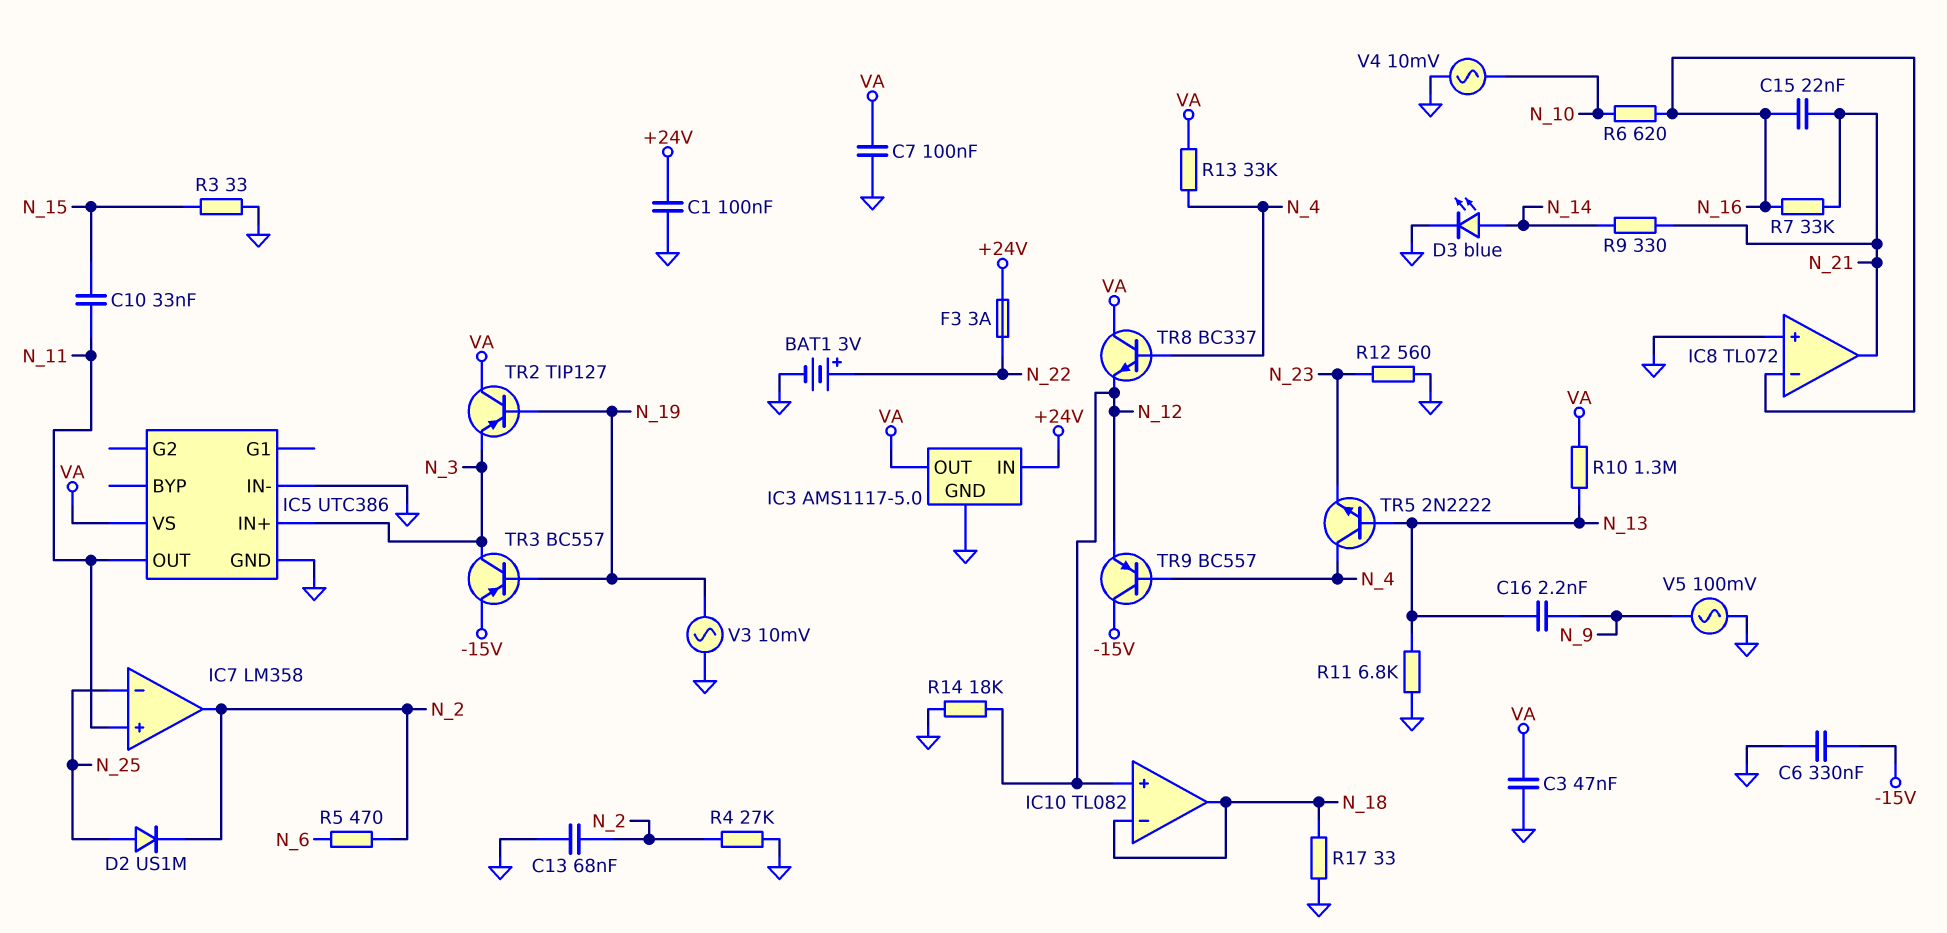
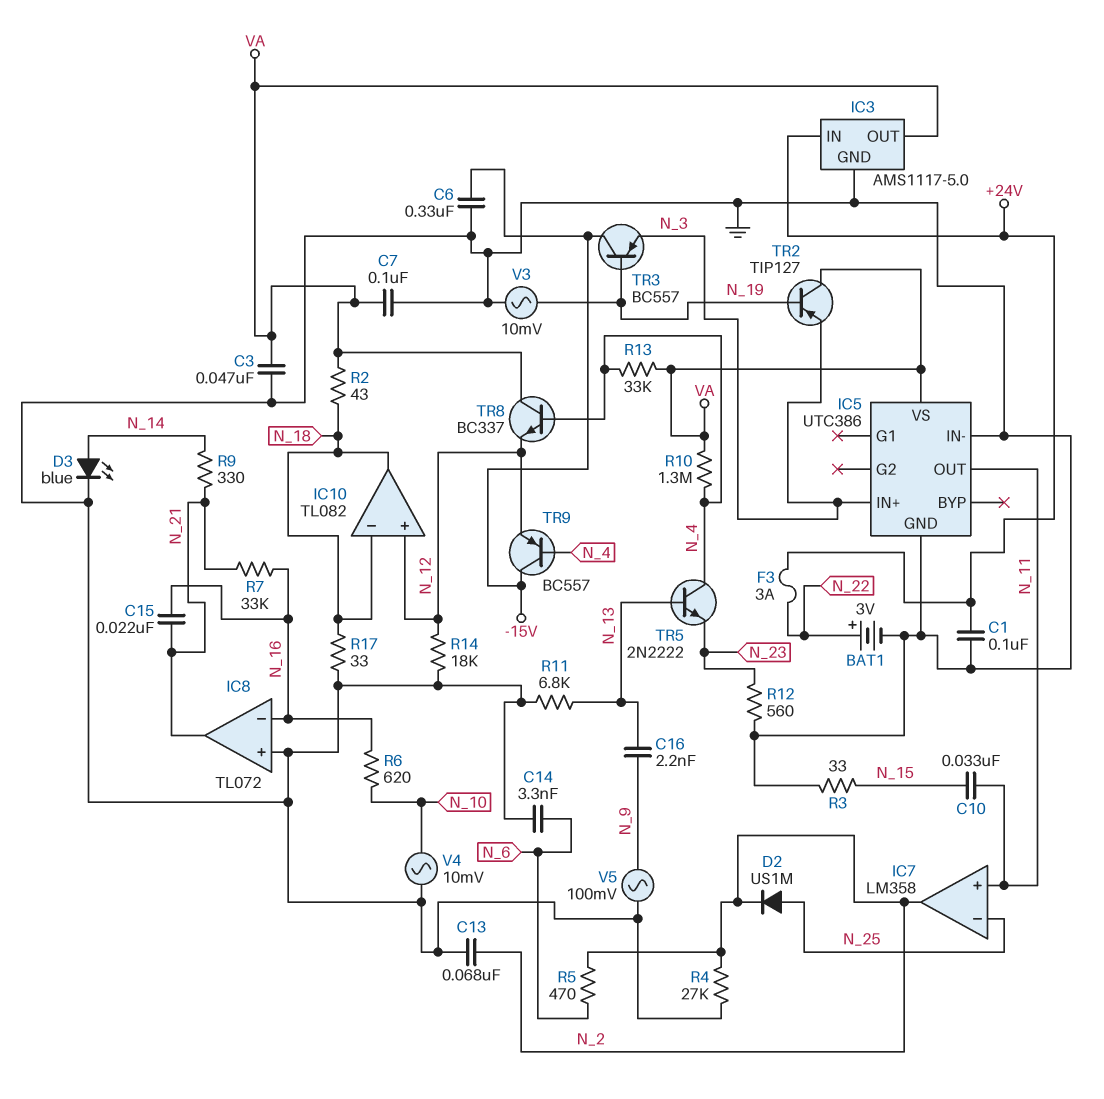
C14: none -> 3.3nF (GND, N_6)
R2: none -> 43 (N_18, VA)
R10: 1.3M (N_13, VA) -> 1.3M (N_4, VA)
TR3: PNP BC557 (B N_19, C N_3, E -15V) -> PNP BC557 (B N_19, C -15V, E N_3)

